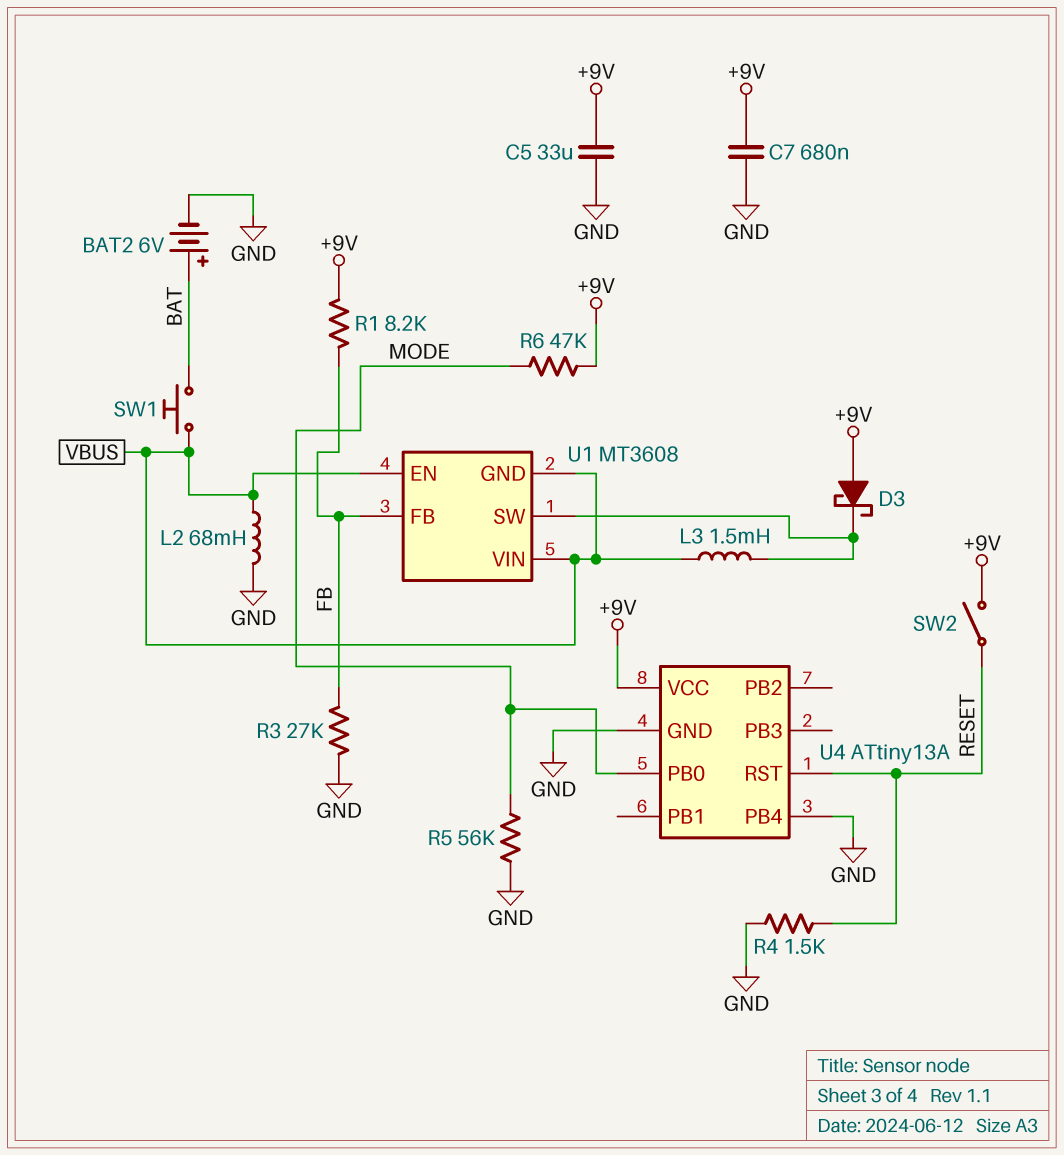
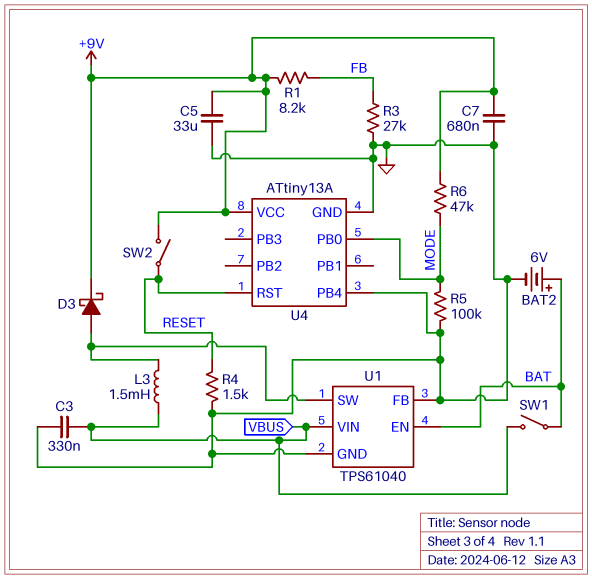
C3: none -> 330nF (GND, VBUS)
D3: schottky (A +9V, K U1/SW) -> schottky (A U1/SW, K +9V)
L2: 68mH (GND, VBUS) -> none
R5: 56k (GND, MODE) -> 100k (GND, MODE)
SW1: button (BAT, VBUS) -> switch (BAT, VBUS)
U1: MT3608 -> TPS61040
U1 pin EN: VBUS -> BAT
U1 pin FB: FB -> GND
U1 pin GND: VBUS -> GND

